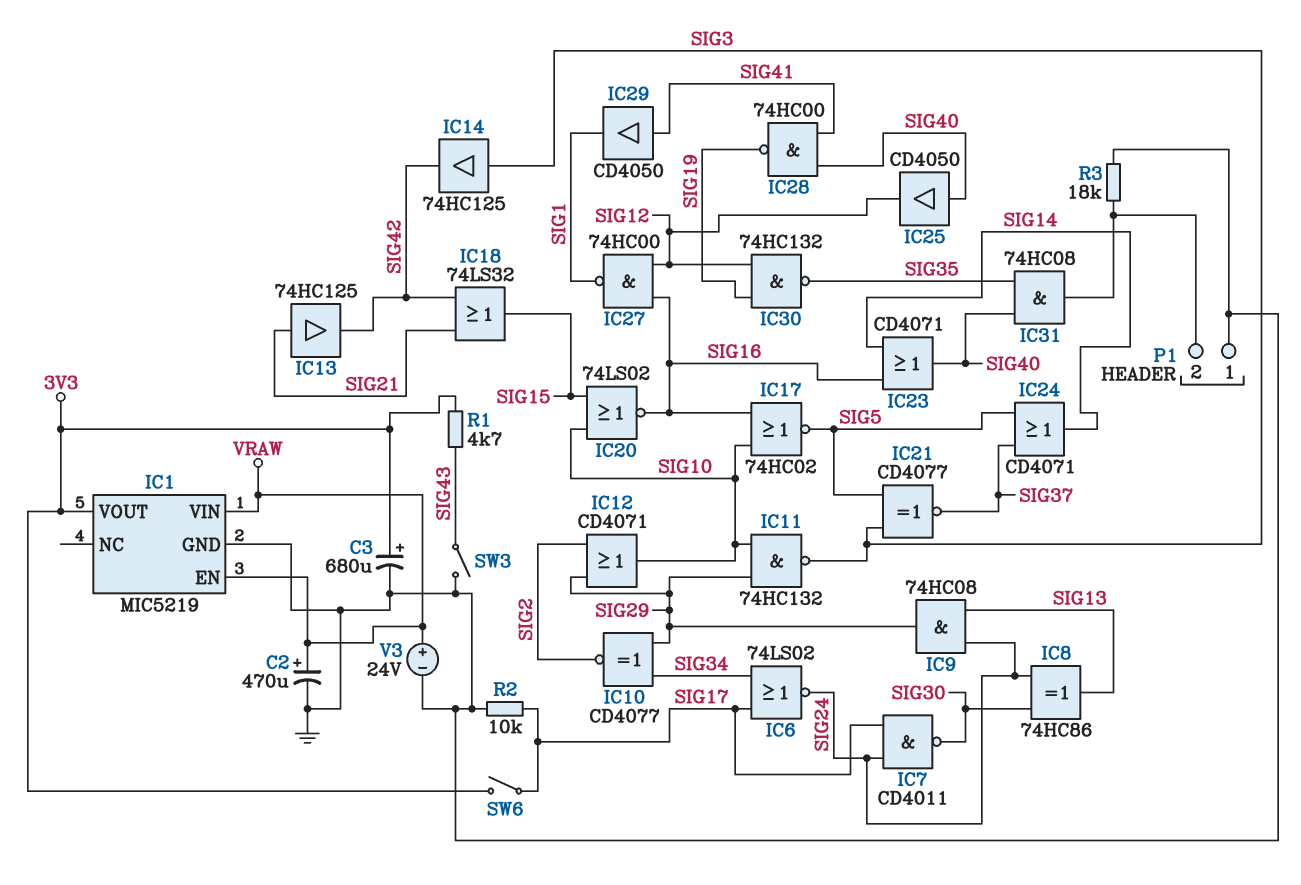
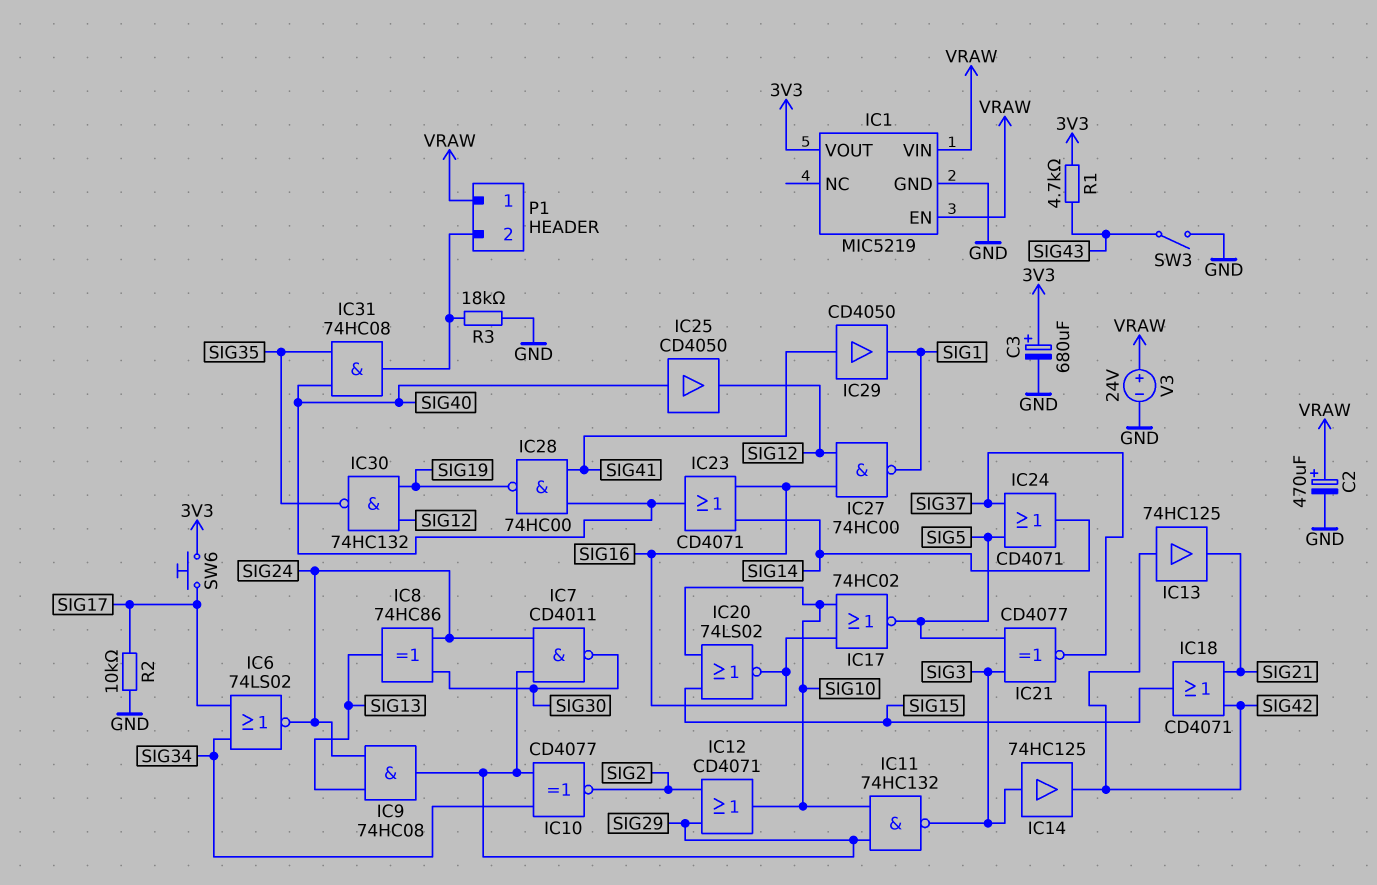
IC7: NAND CD4011 (in SIG17, in SIG24, out SIG30) -> NAND CD4011 (in SIG24, in SIG29, out SIG30)
IC13: buffer 74HC125 (in SIG21, out SIG42) -> buffer 74HC125 (in SIG42, out SIG21)
IC18: OR 74LS32 (in SIG21, in SIG42, out SIG15) -> OR CD4071 (in SIG21, in SIG42, out SIG15)
P1 pin 1: GND -> VRAW
SW6: switch (3V3, SIG17) -> button (3V3, SIG17)

